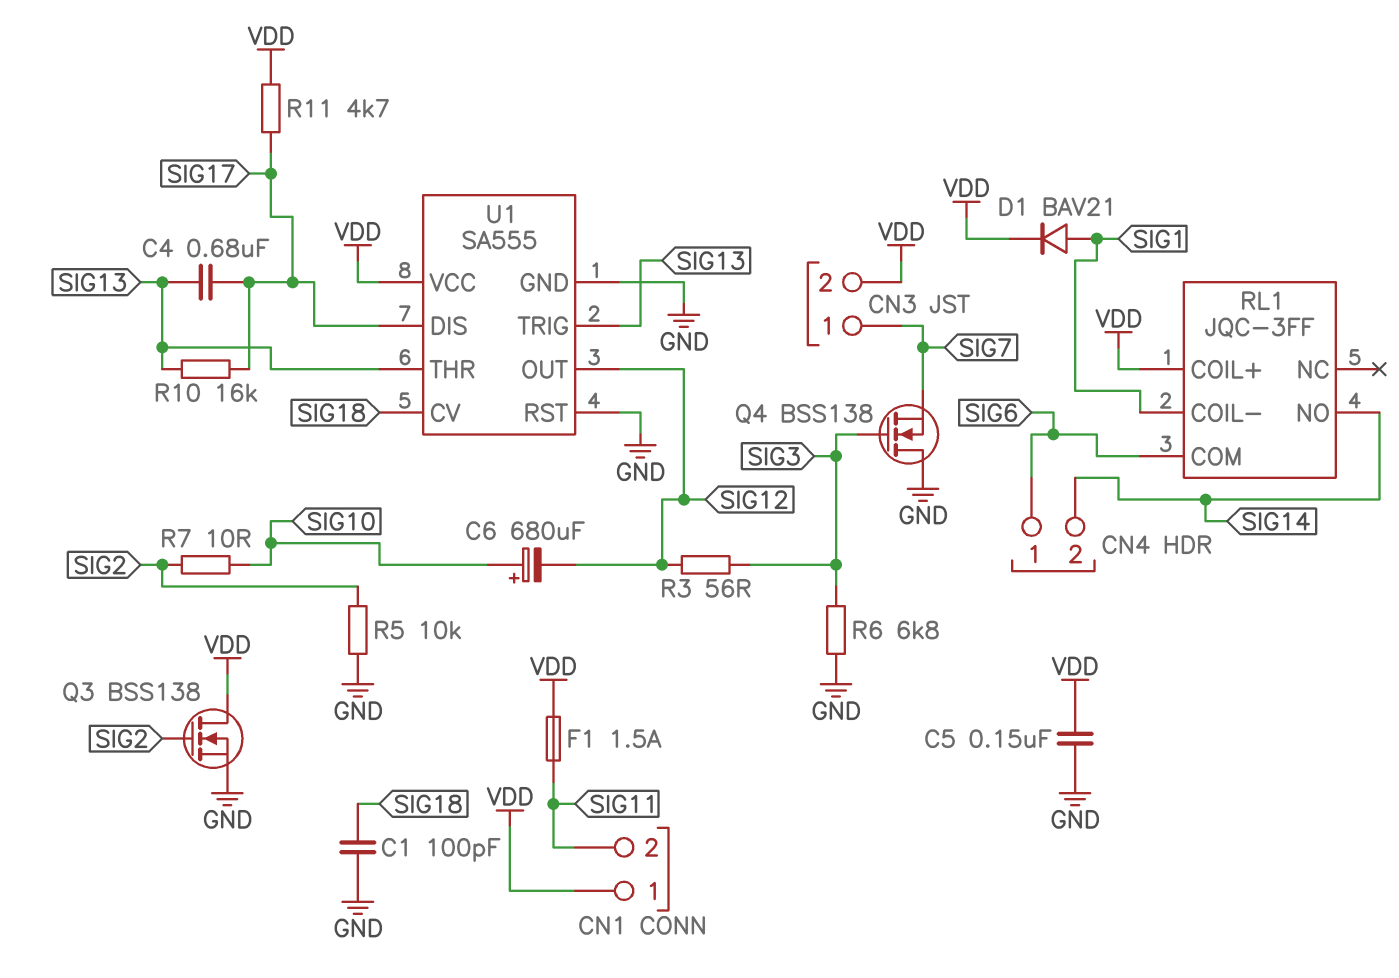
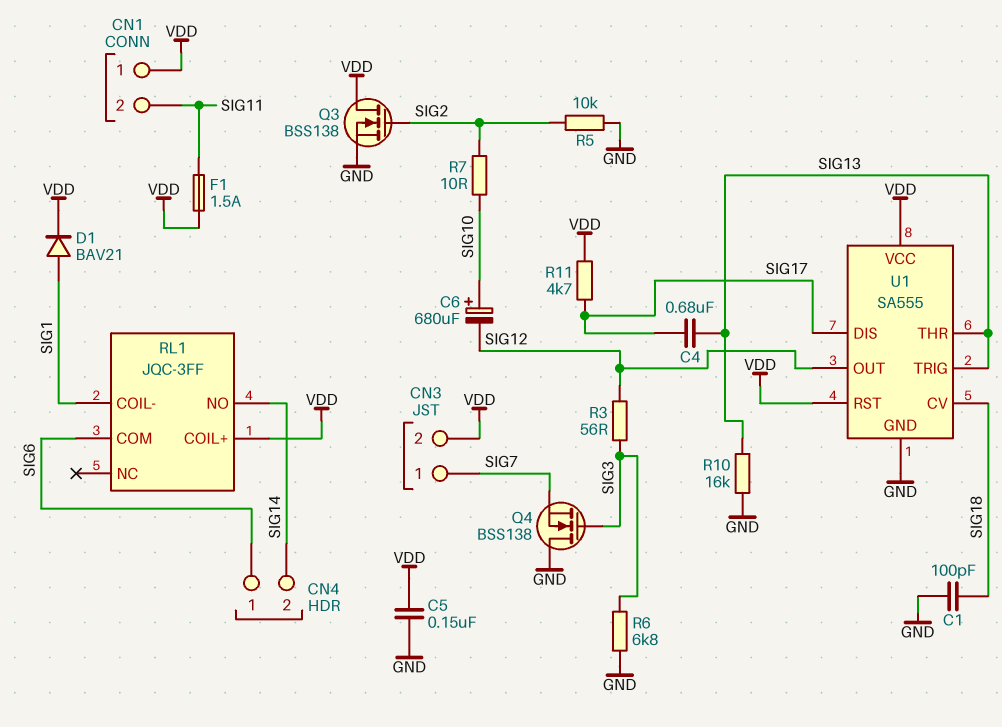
R10: 16k (SIG13, SIG17) -> 16k (GND, SIG13)
U1 pin RST: GND -> VDD

